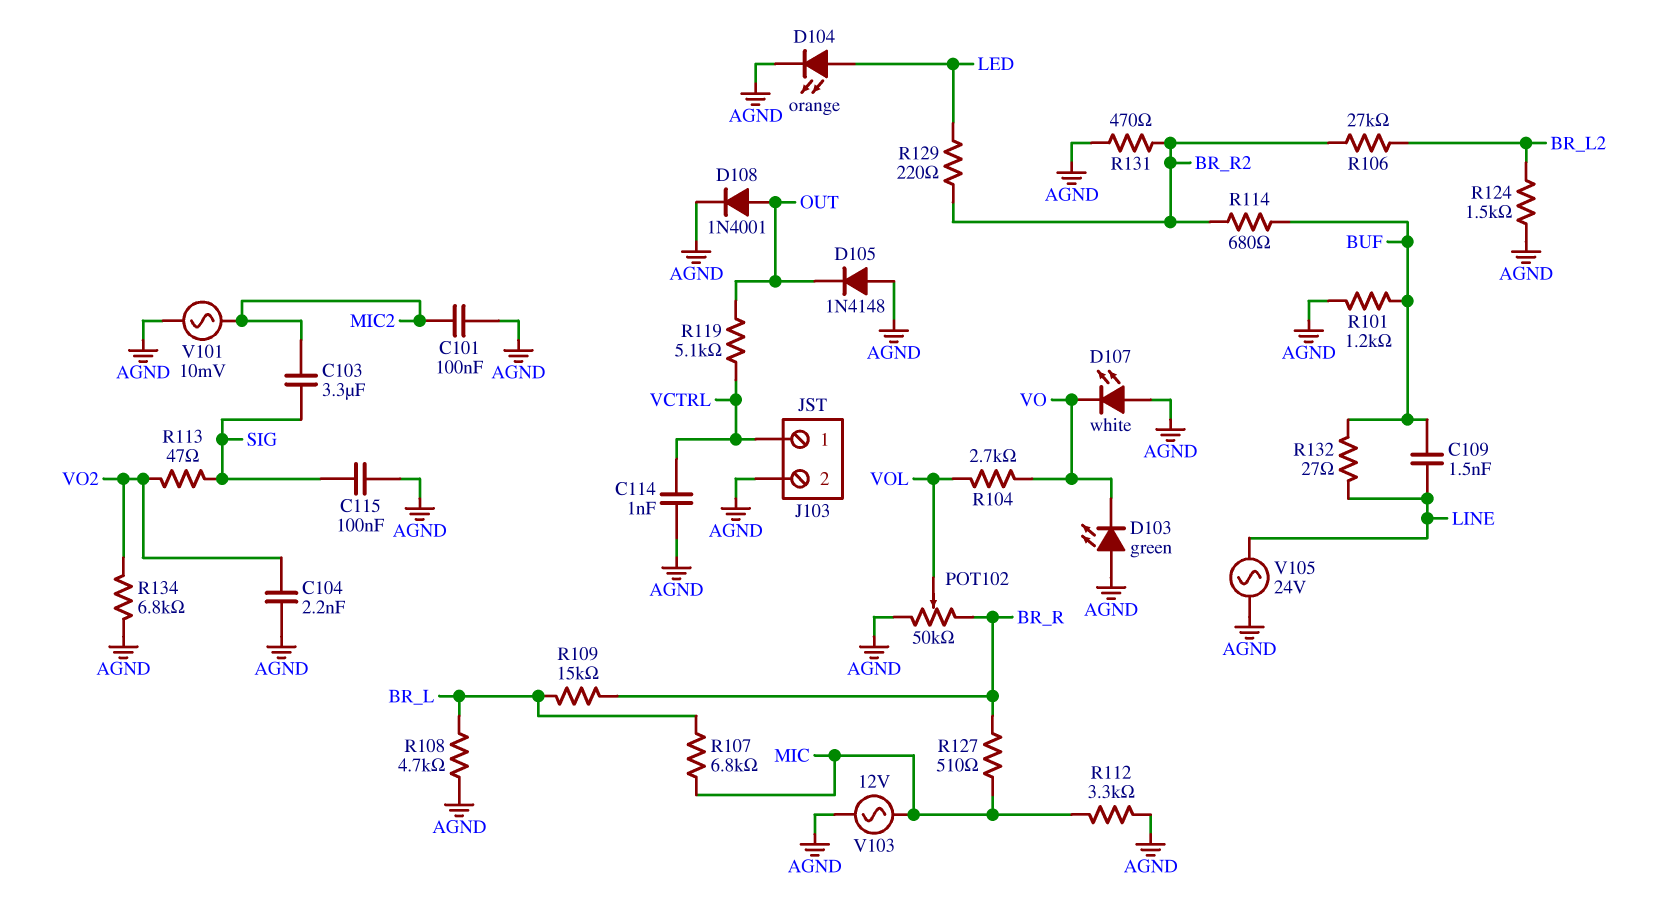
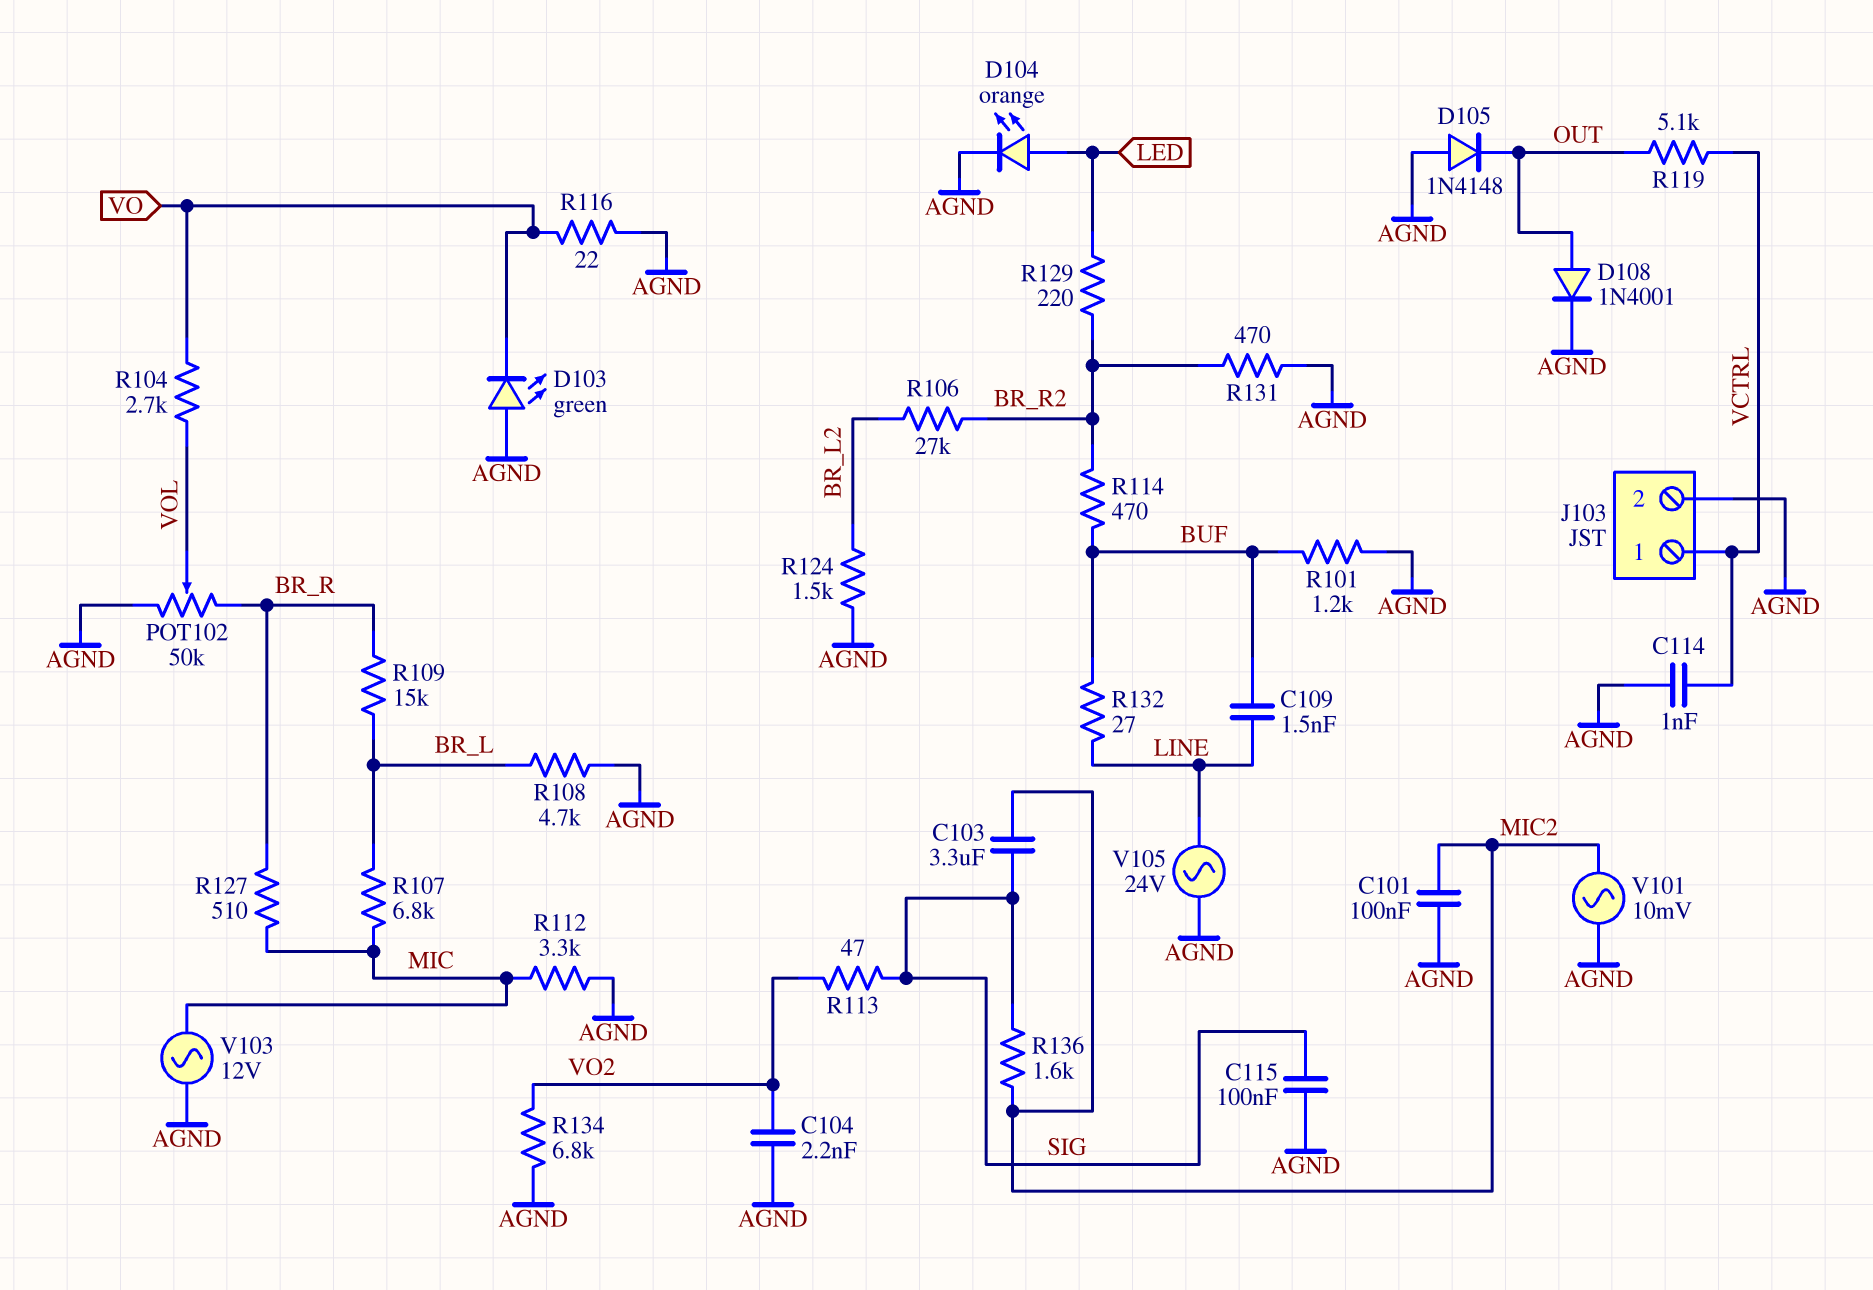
D107: LED white (A AGND, K VO) -> none
R114: 680 (BR_R2, BUF) -> 470 (BR_R2, BUF)
R116: none -> 22 (AGND, VO)
R136: none -> 1.6k (MIC2, SIG)

